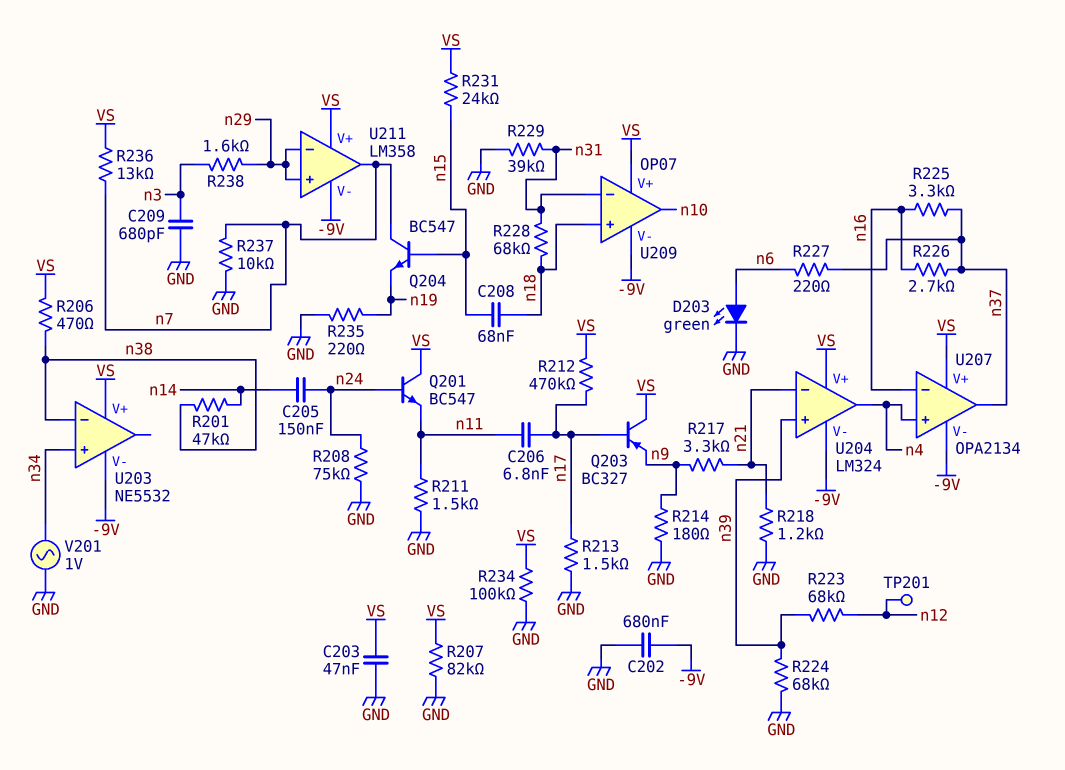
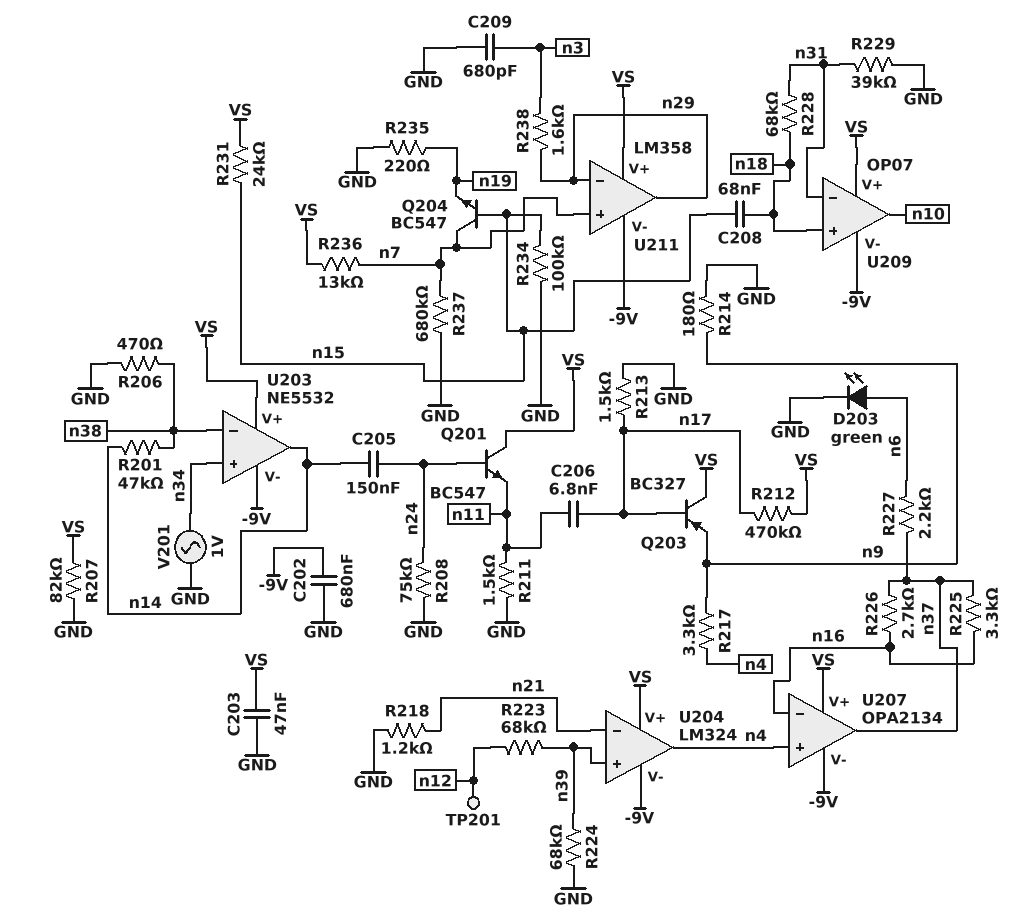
R206: 470 (VS, n38) -> 470 (GND, n38)
R217: 3.3k (n9, n21) -> 3.3k (n4, n9)
R227: 220 (n6, n37) -> 2.2k (n6, n37)
R234: 100k (GND, VS) -> 100k (GND, n15)
R237: 10k (GND, n7) -> 680k (GND, n7)
U203 pin out: none -> n14
U211 pin in+: n29 -> n7
U211 pin out: n7 -> n29

